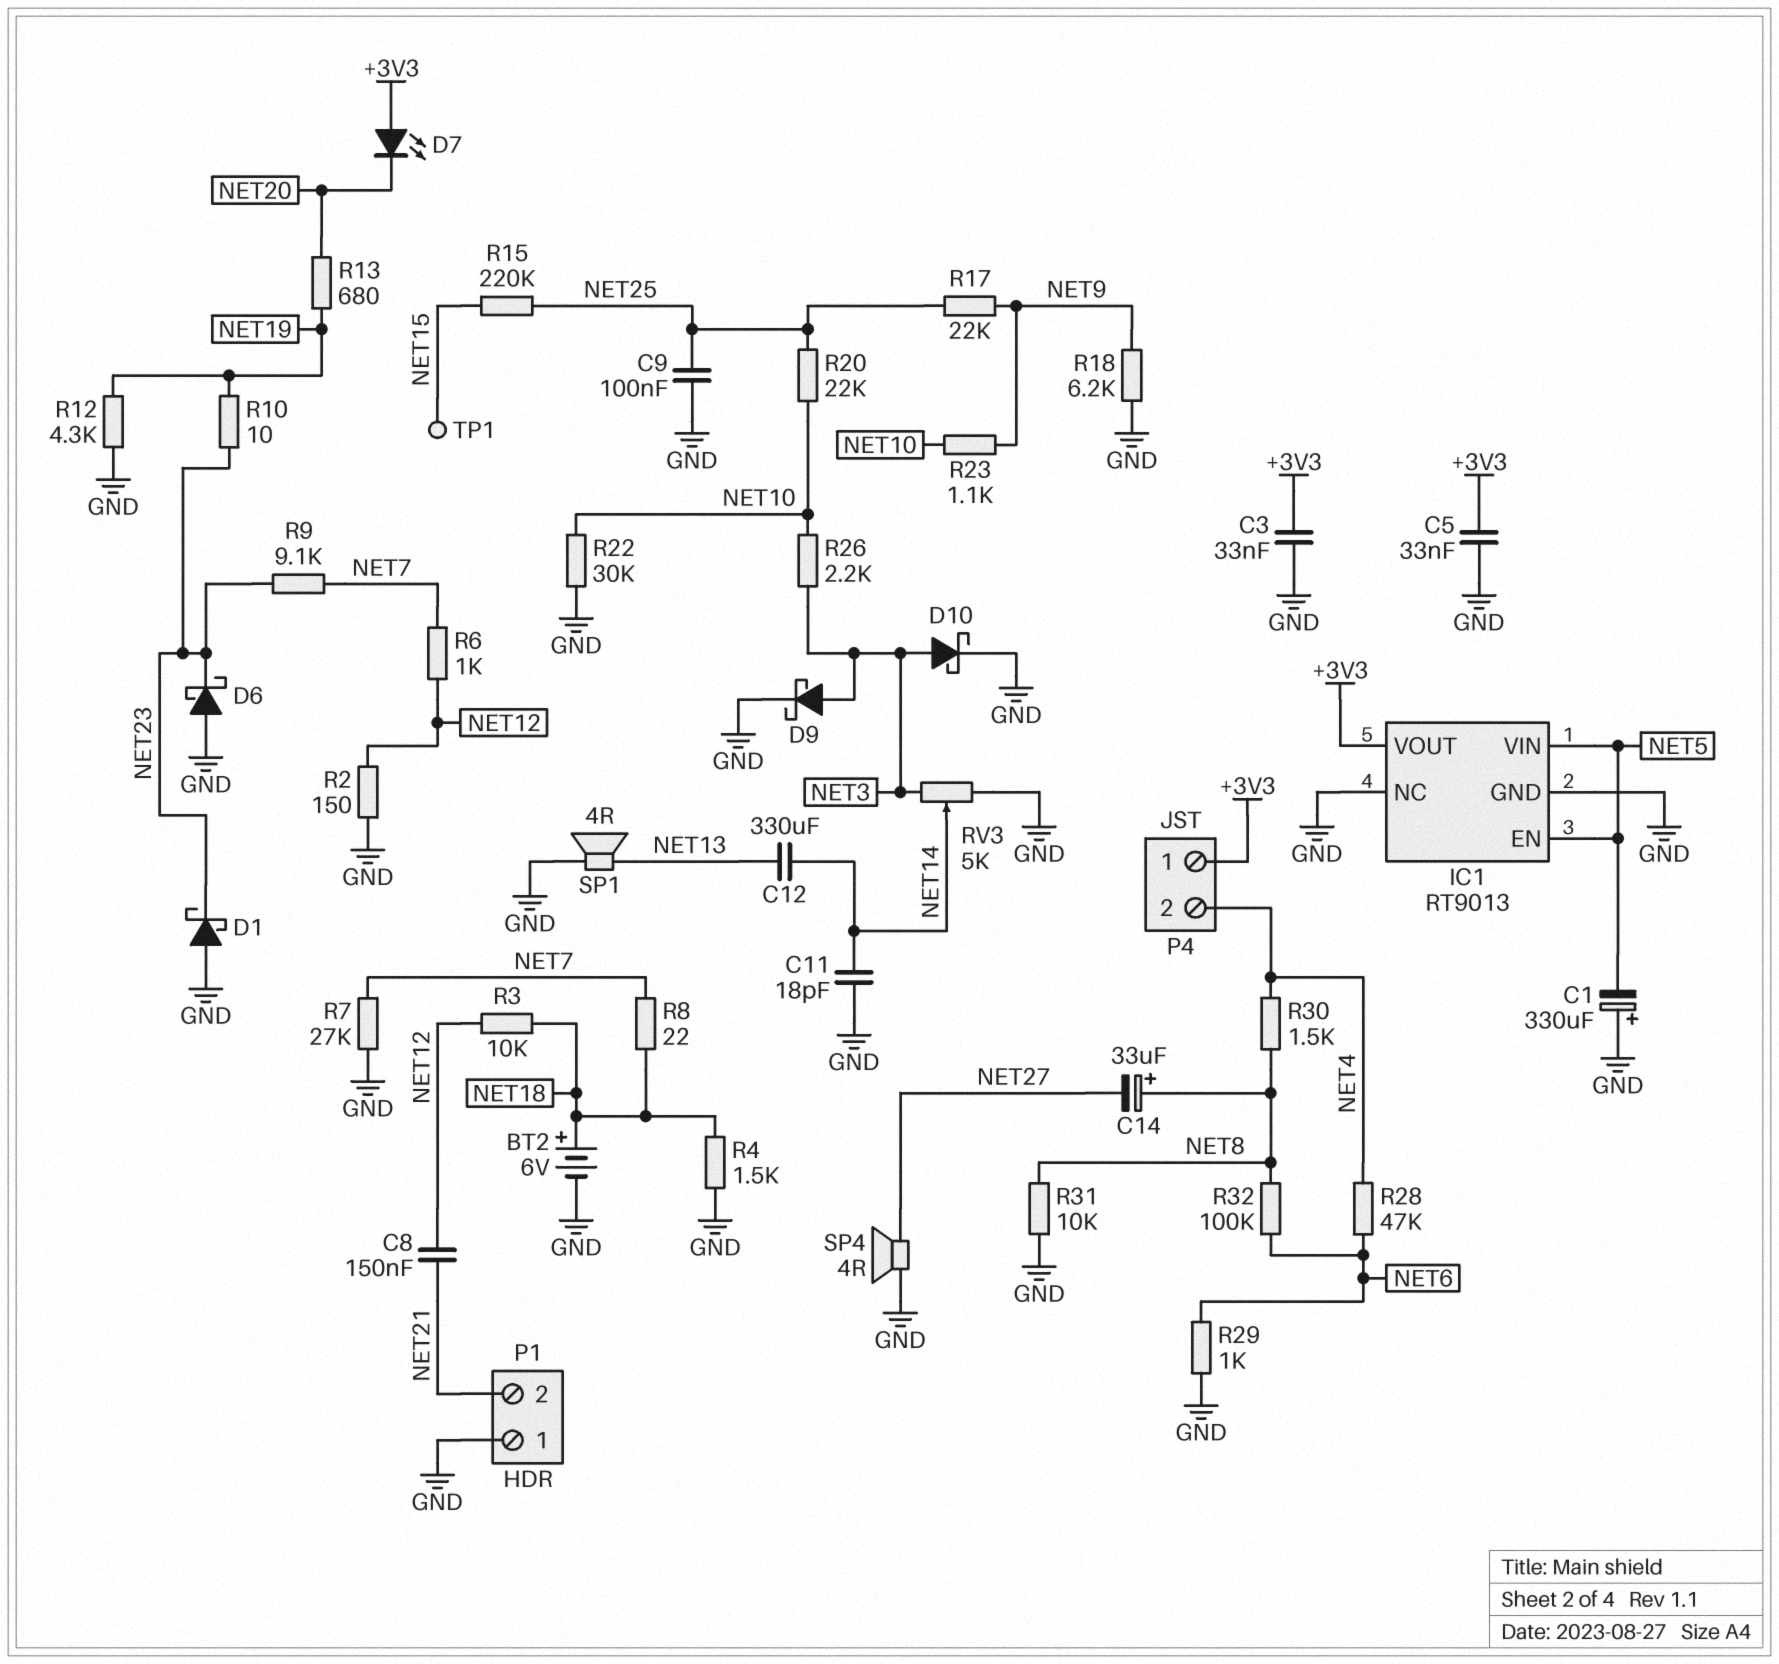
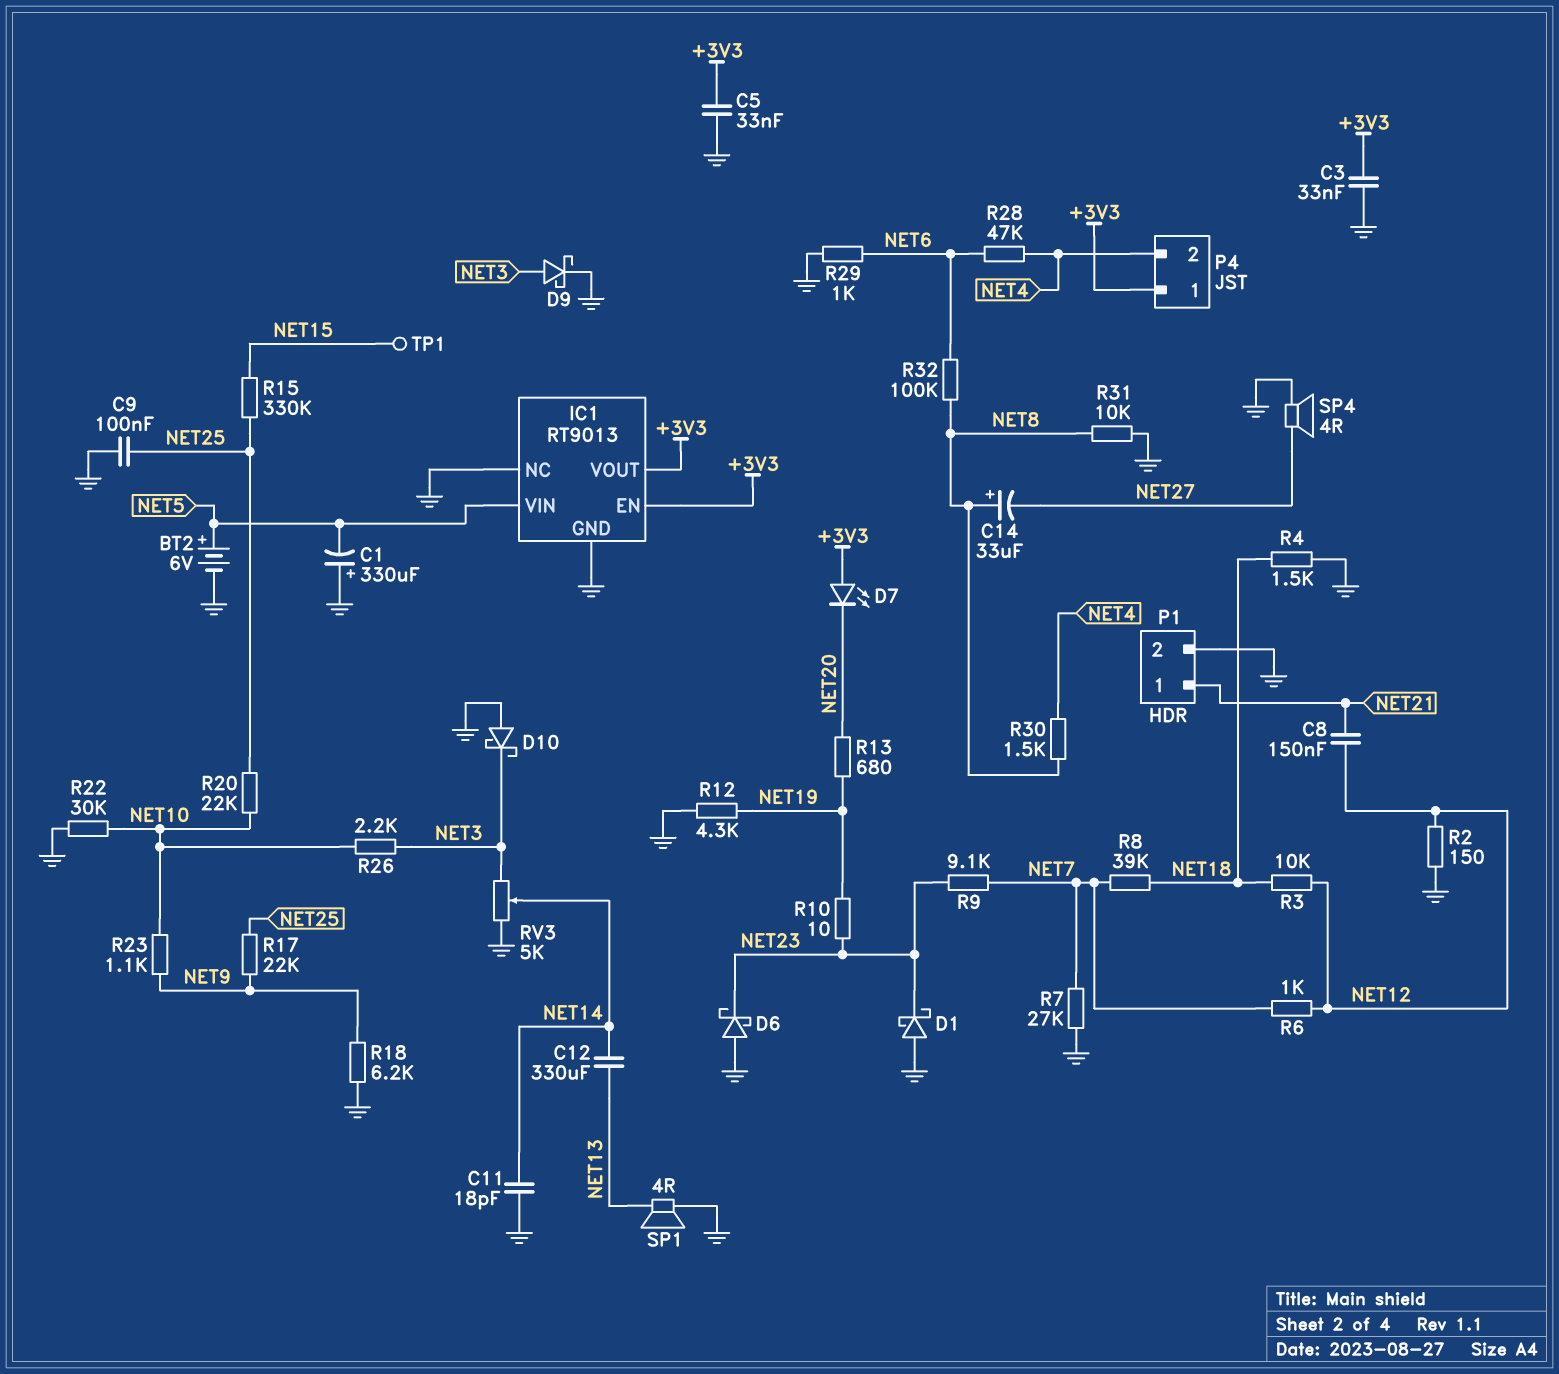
BT2: 6V (plus NET18, minus GND) -> 6V (plus NET5, minus GND)
D10: schottky (A NET3, K GND) -> schottky (A GND, K NET3)
IC1 pin EN: NET5 -> +3V3
P1 pin 1: GND -> NET21
P1 pin 2: NET21 -> GND
R8: 22 (NET7, NET18) -> 39k (NET7, NET18)
R15: 220k (NET15, NET25) -> 330k (NET15, NET25)

